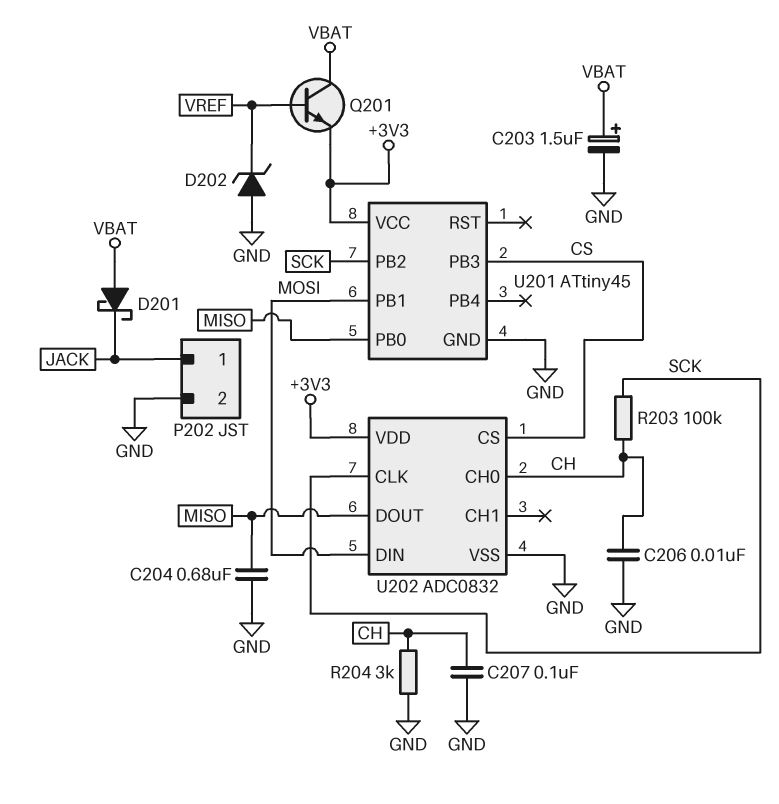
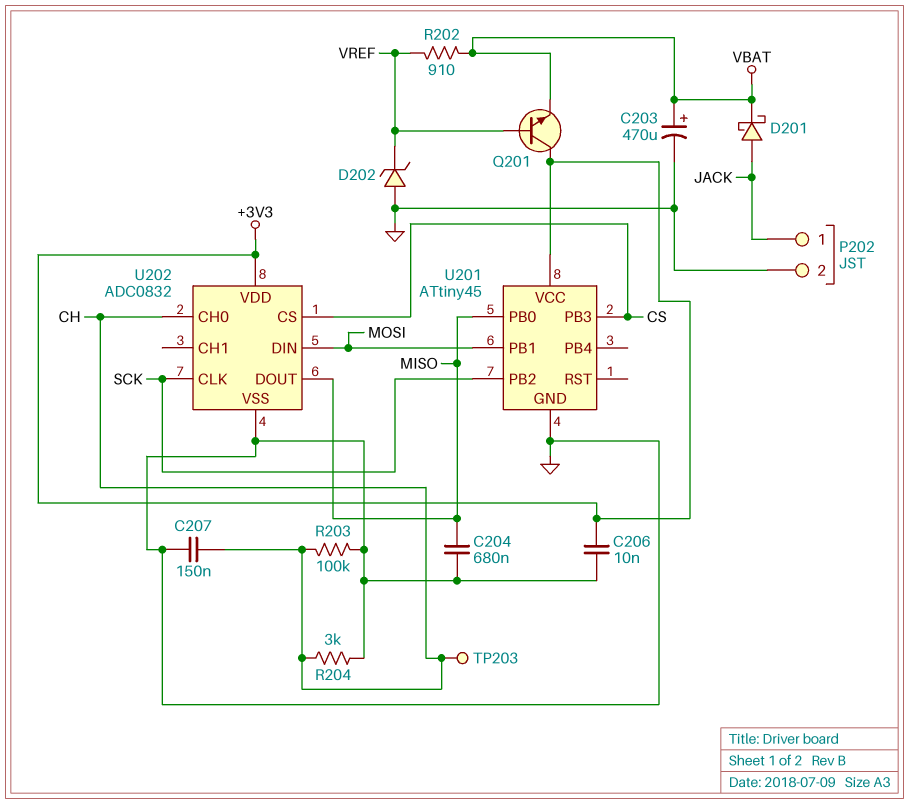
C203: 1.5uF (plus VBAT, minus GND) -> 470uF (plus VBAT, minus GND)
C206: 10nF (CH, GND) -> 10nF (+3V3, GND)
C207: 100nF (CH, GND) -> 150nF (CH, GND)
D201: schottky (A VBAT, K JACK) -> schottky (A JACK, K VBAT)
Q201: NPN (B VREF, C VBAT, E +3V3) -> NPN (B VREF, C +3V3, E VBAT)
R202: none -> 910 (VBAT, VREF)
R203: 100k (CH, SCK) -> 100k (CH, GND)
TP203: none -> test point (CH)

